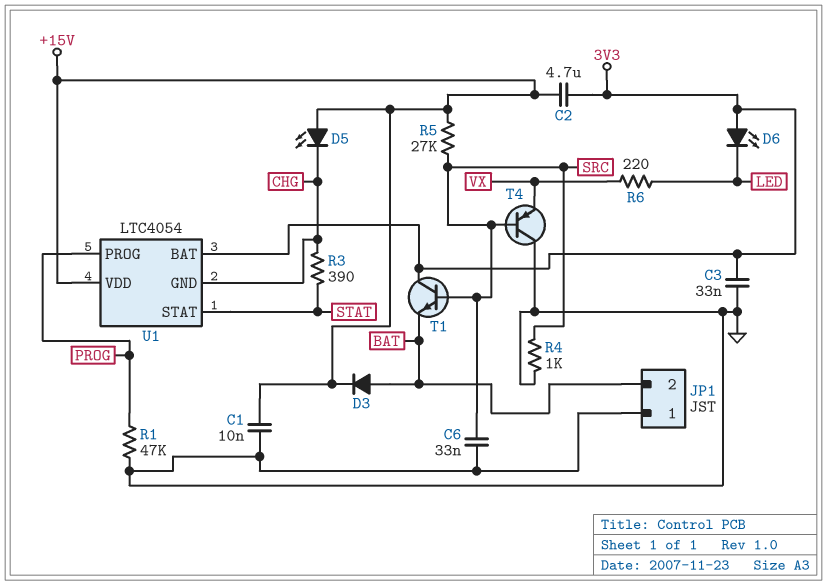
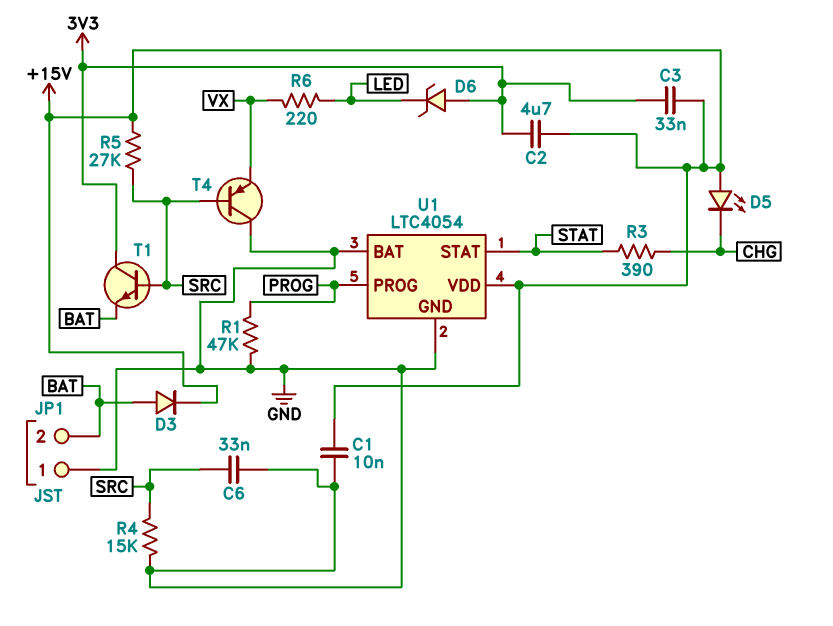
C3: 33nF (3V3, GND) -> 33nF (+15V, 3V3)
D6: LED (A 3V3, K LED) -> zener (A 3V3, K LED)
R4: 1k (GND, SRC) -> 15k (GND, SRC)
U1 pin BAT: 3V3 -> GND
U1 pin GND: CHG -> GND

